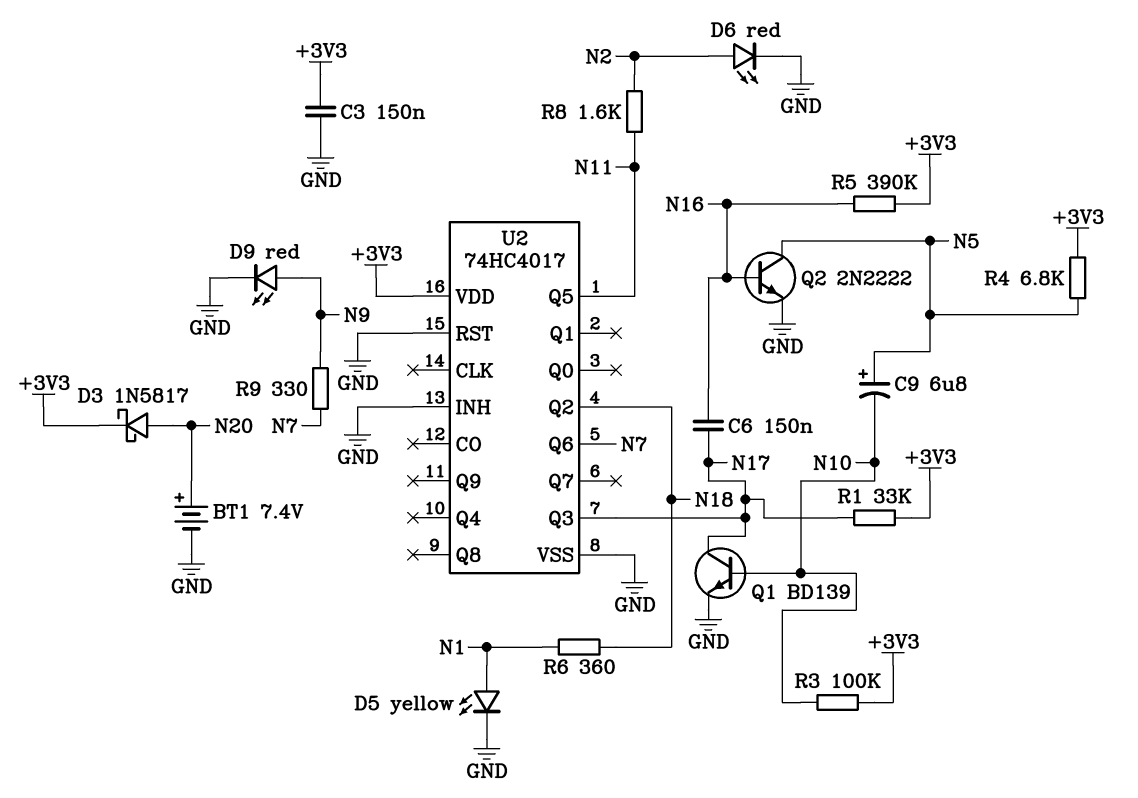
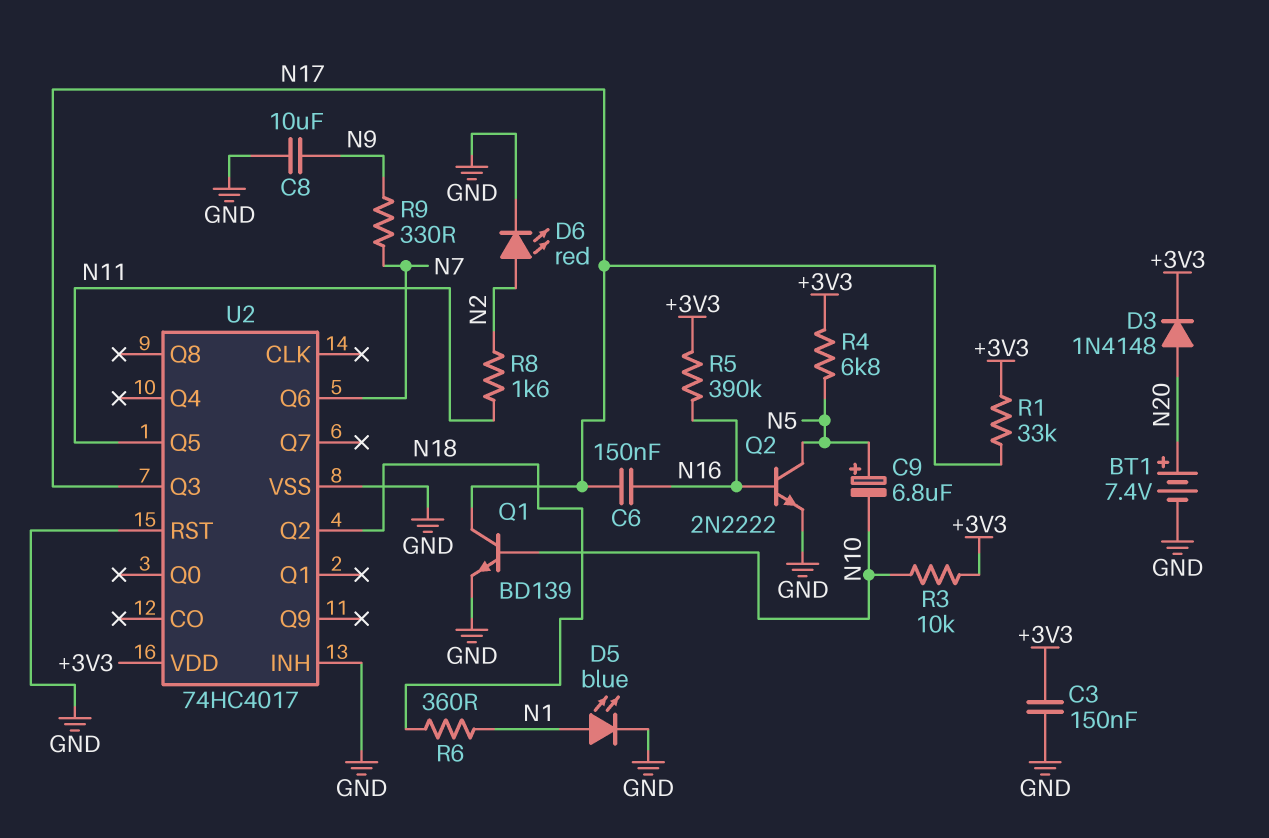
C8: none -> 10uF (GND, N9)
D3: schottky 1N5817 (A N20, K +3V3) -> diode 1N4148 (A N20, K +3V3)
D5: LED yellow (A N1, K GND) -> LED blue (A N1, K GND)
D9: LED red (A N9, K GND) -> none
R3: 100k (+3V3, N10) -> 10k (+3V3, N10)

